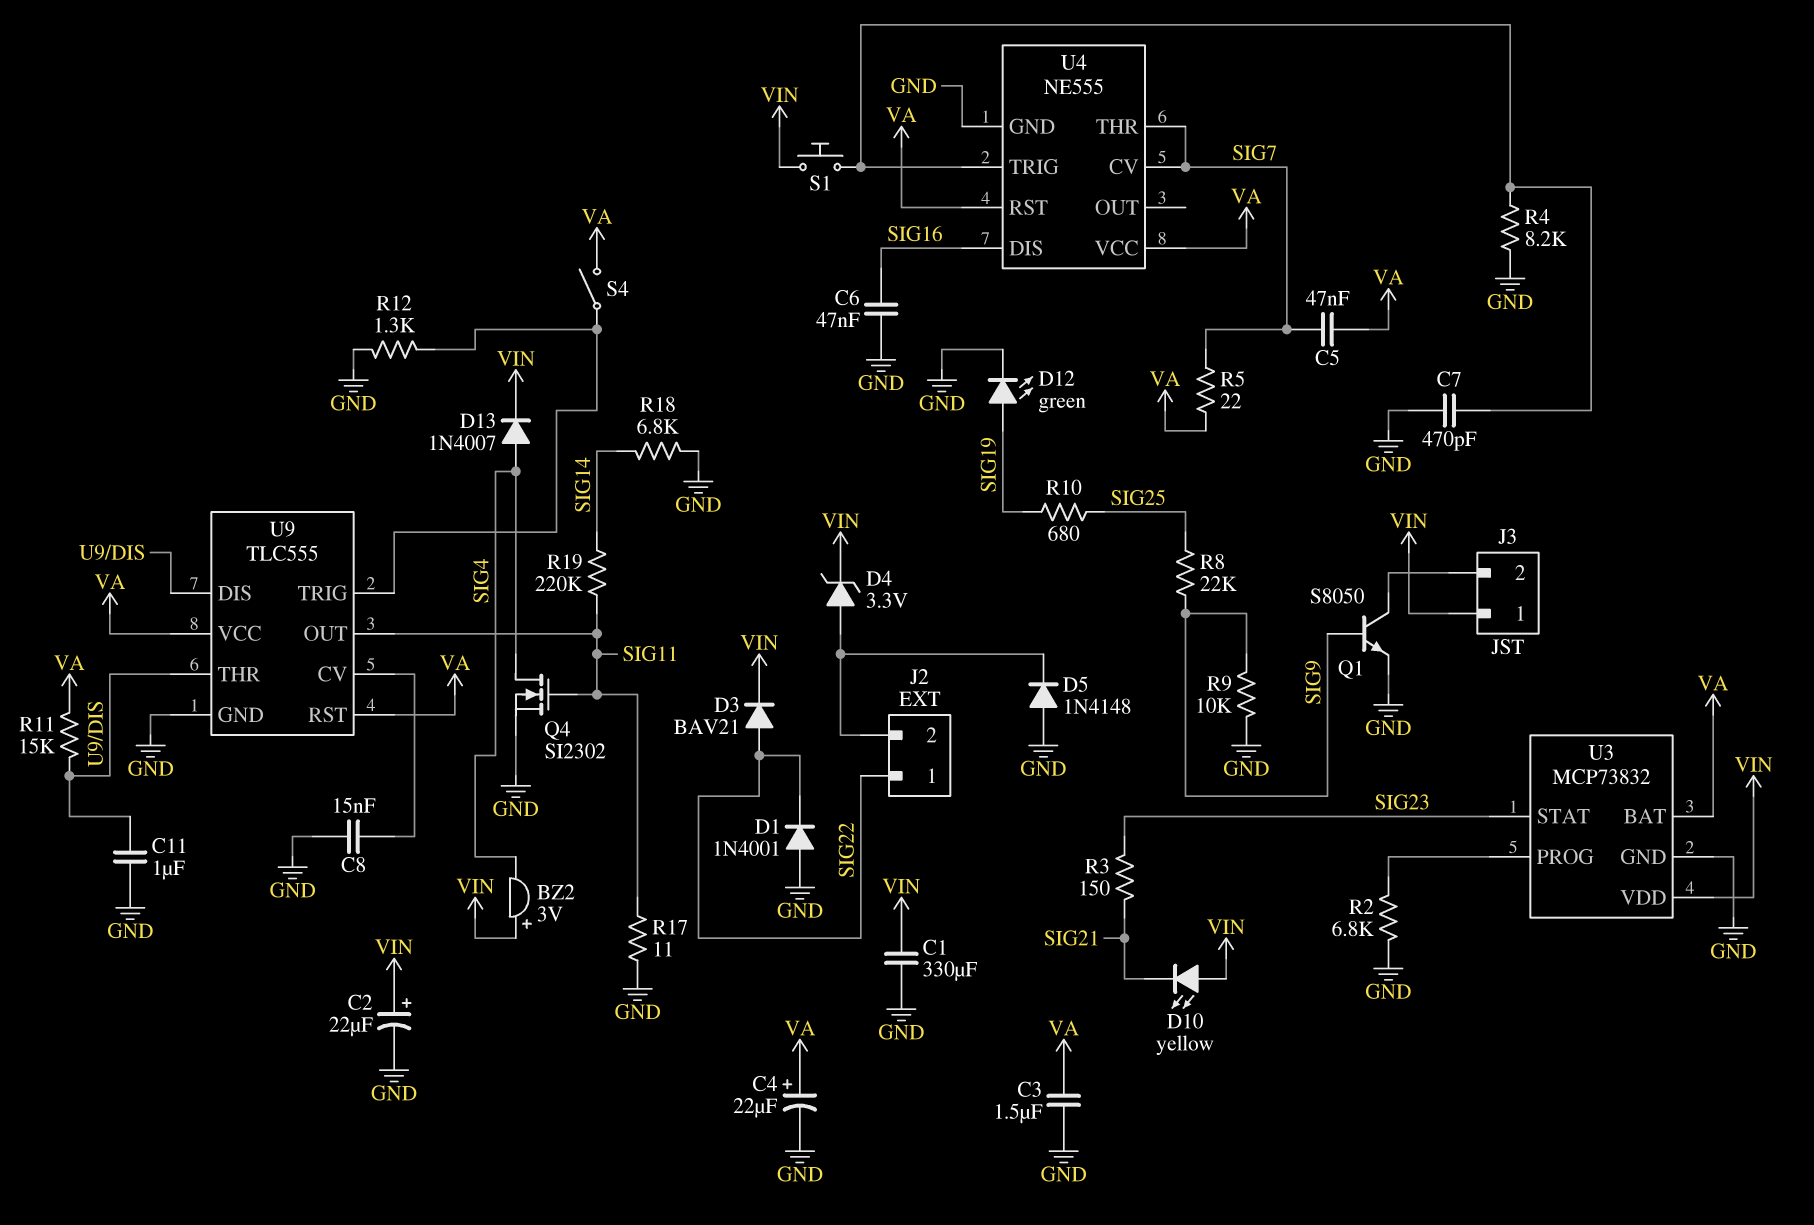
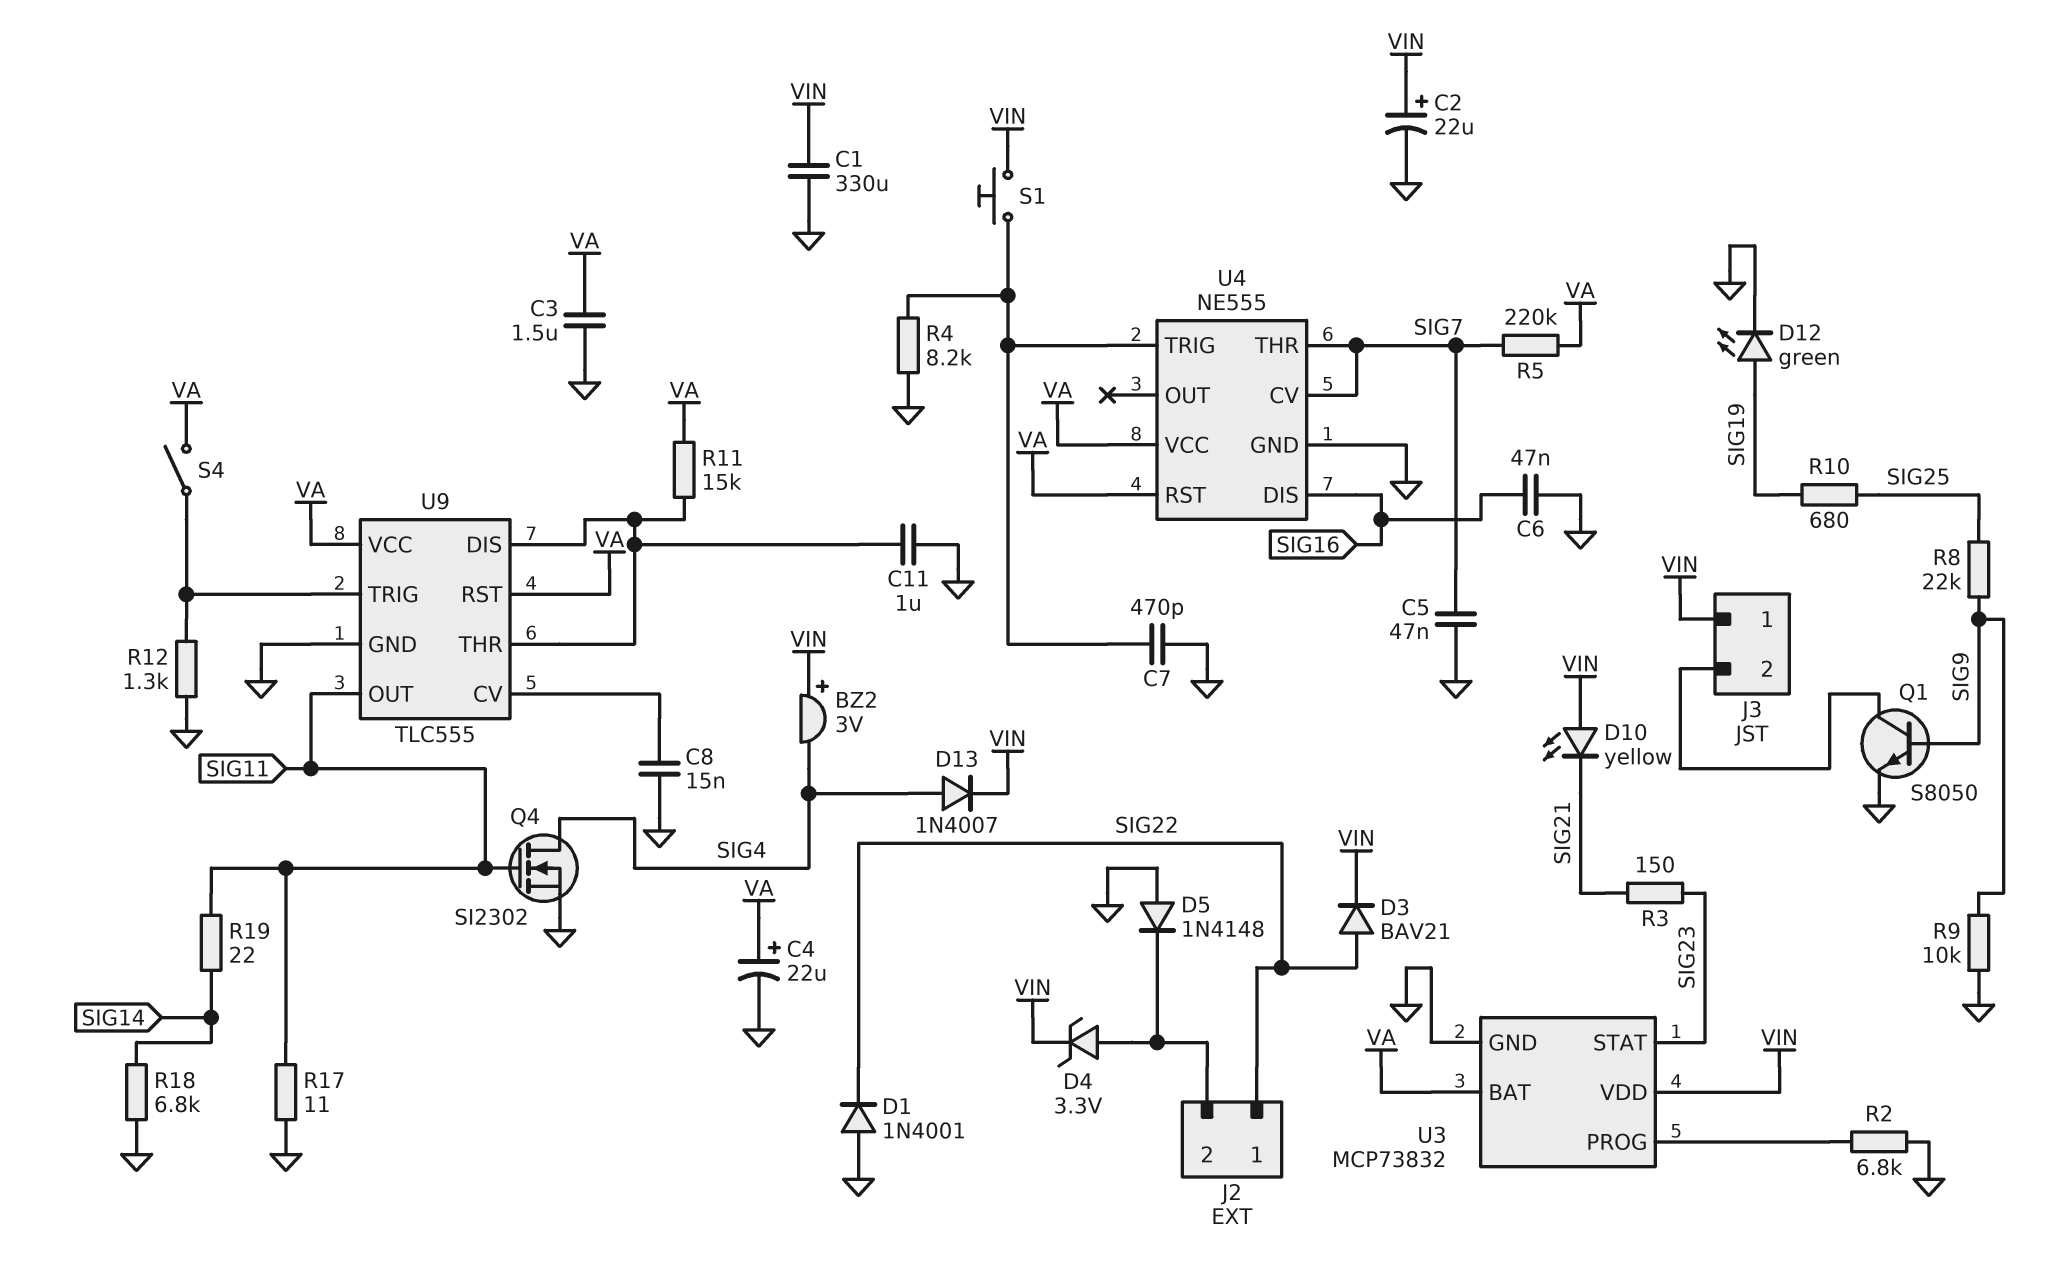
C5: 47nF (SIG7, VA) -> 47nF (GND, SIG7)
R5: 22 (SIG7, VA) -> 220k (SIG7, VA)
R19: 220k (SIG11, SIG14) -> 22 (SIG11, SIG14)

